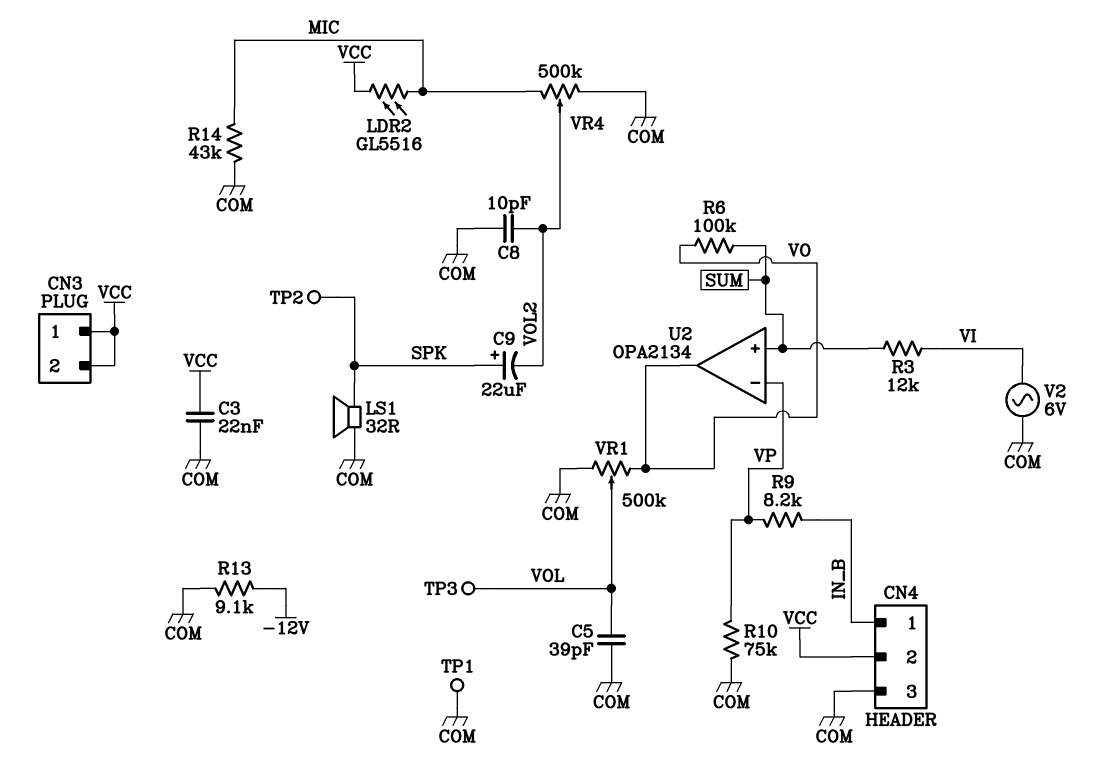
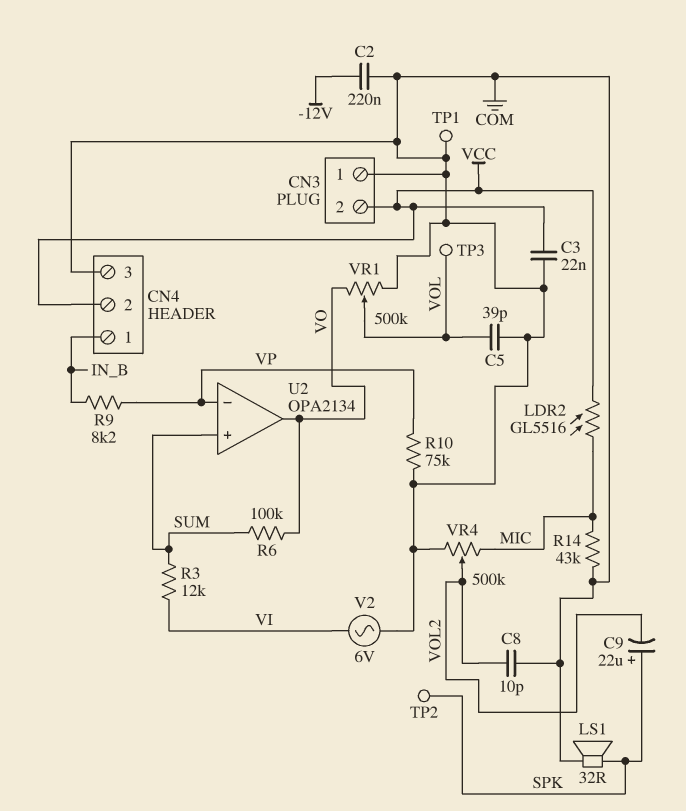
C2: none -> 220nF (-12V, COM)
CN3 pin 1: VCC -> COM
R13: 9.1k (-12V, COM) -> none

